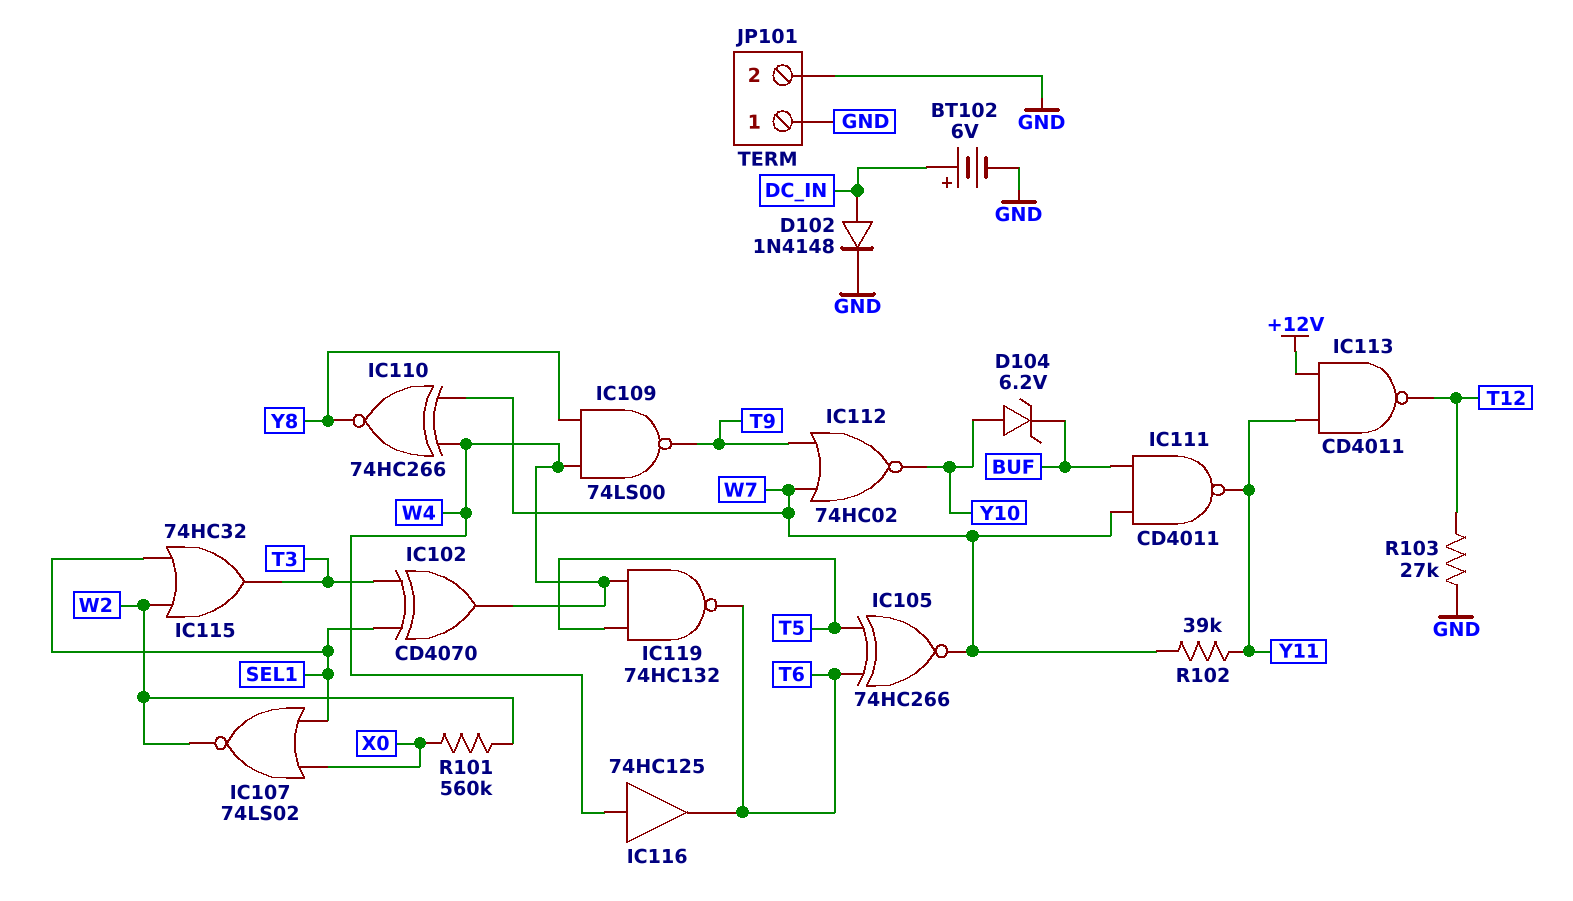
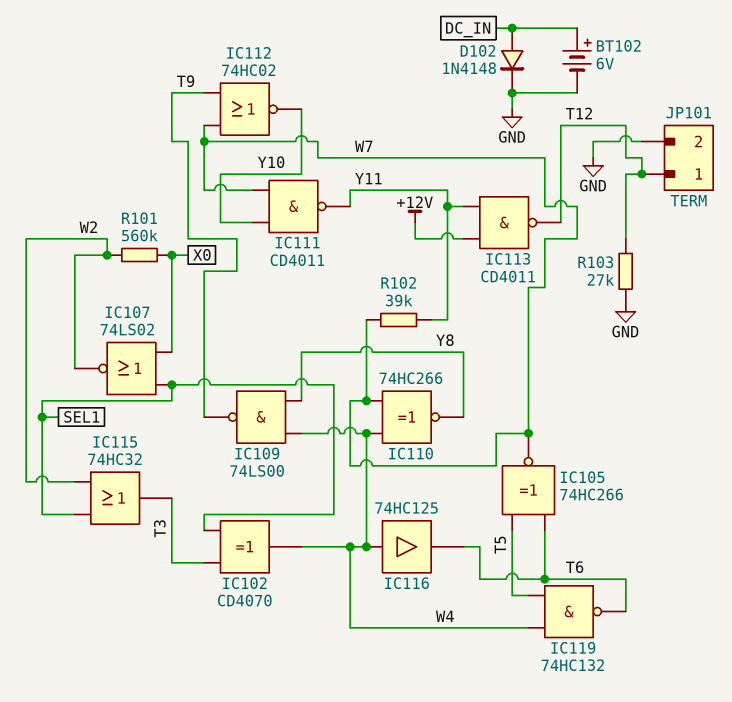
D104: zener 6.2V (A Y10, K BUF) -> none
IC111: NAND CD4011 (in BUF, in W7, out Y11) -> NAND CD4011 (in W7, in Y10, out Y11)
JP101 pin 1: GND -> T12

